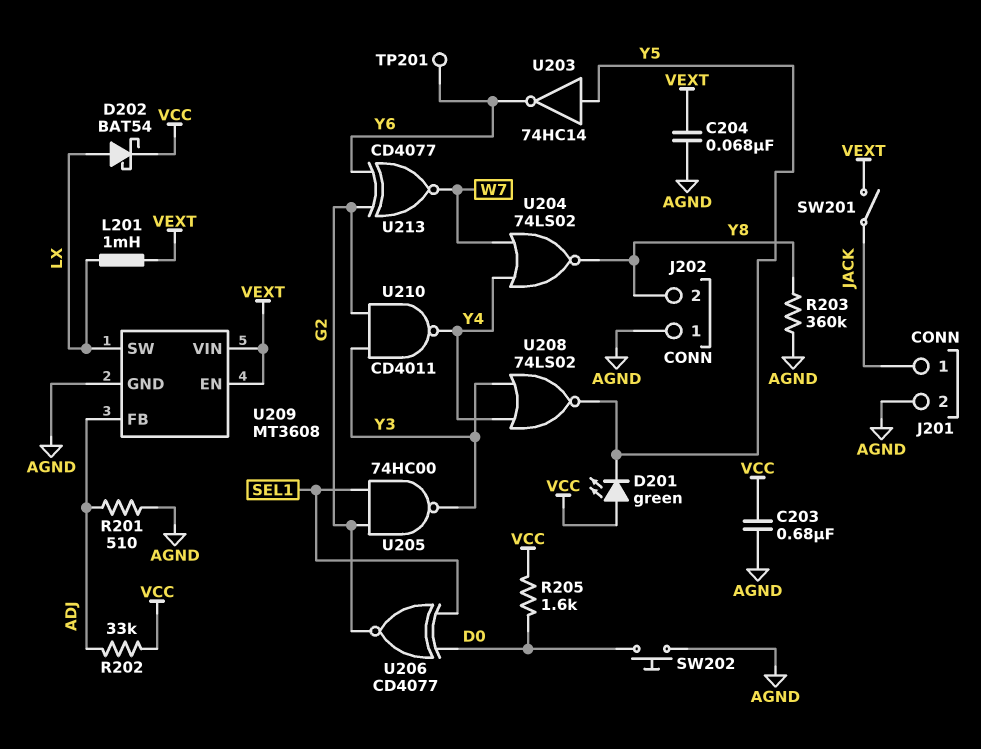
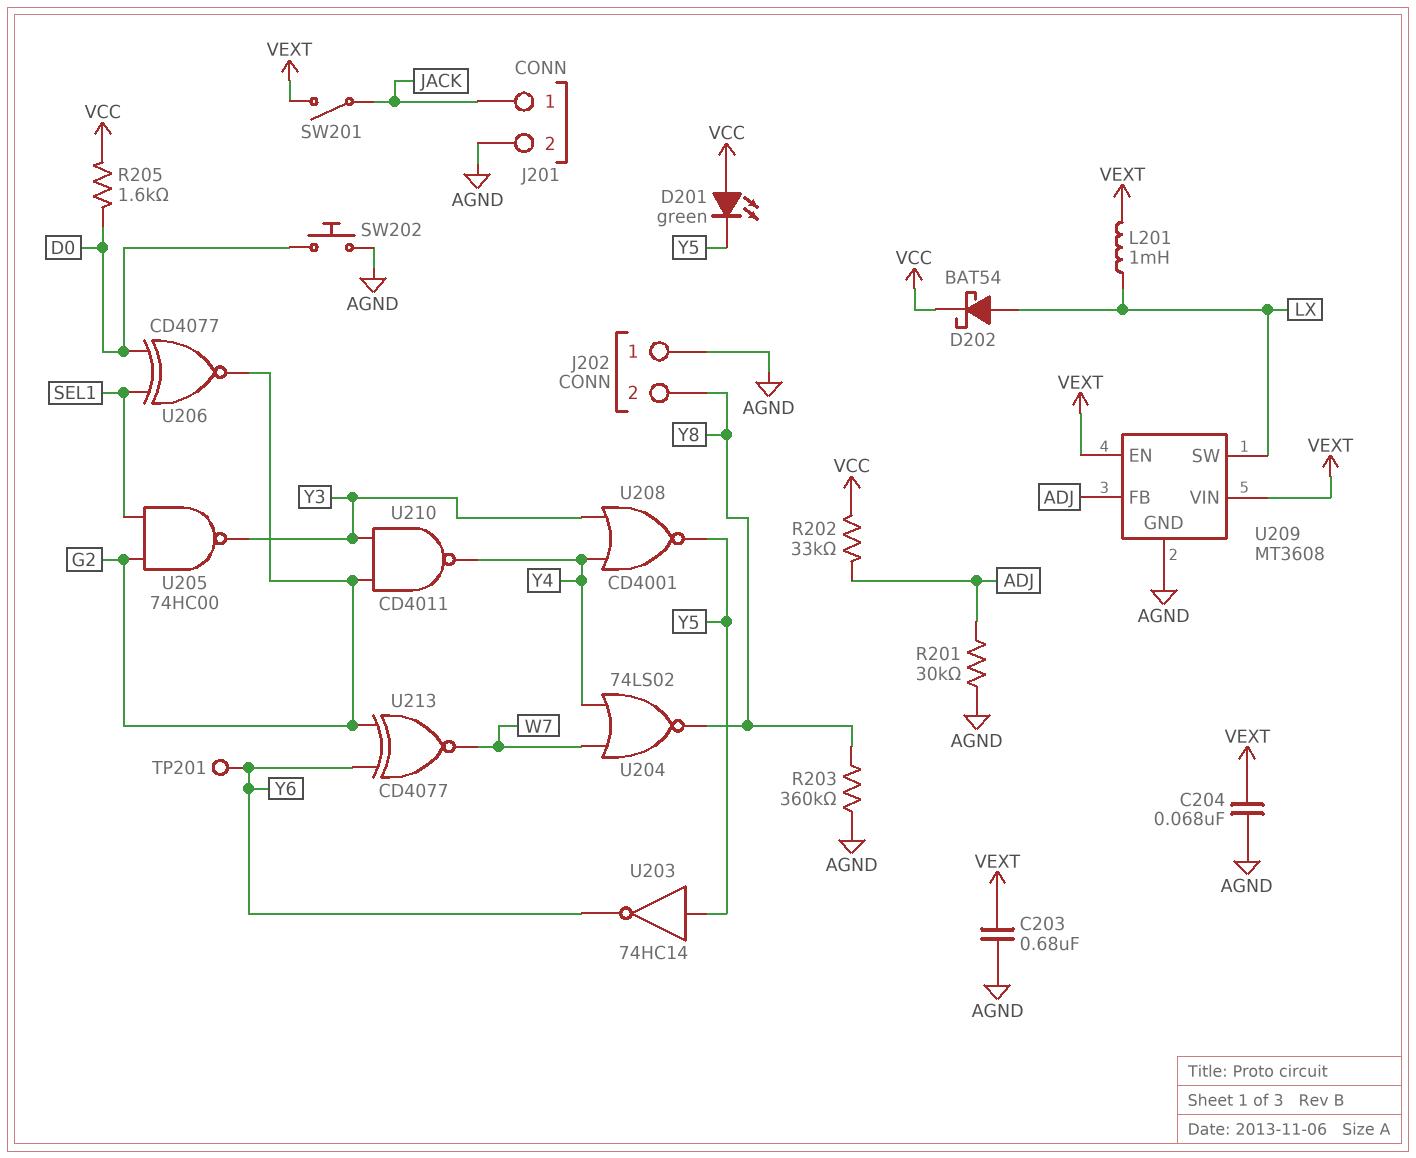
C203: 680nF (AGND, VCC) -> 680nF (AGND, VEXT)
R201: 510 (ADJ, AGND) -> 30k (ADJ, AGND)
U208: NOR 74LS02 (in Y3, in Y4, out Y5) -> NOR CD4001 (in Y3, in Y4, out Y5)

